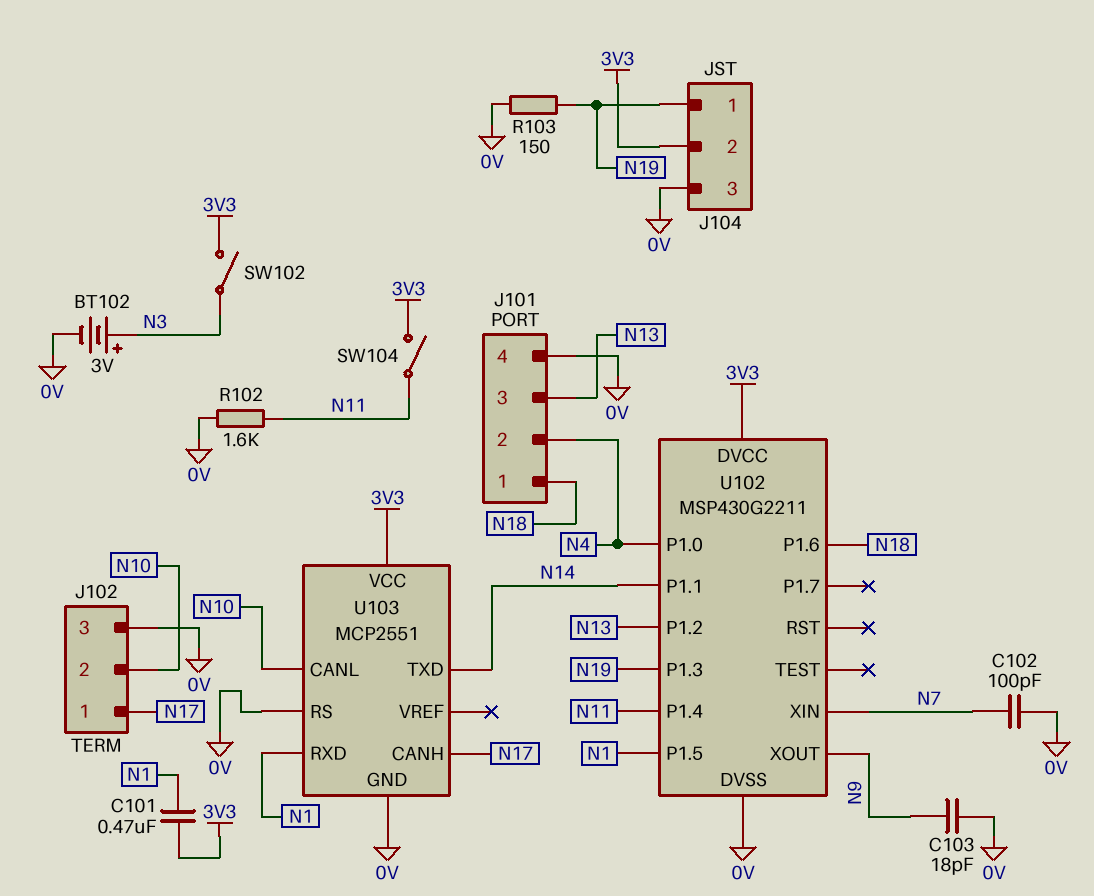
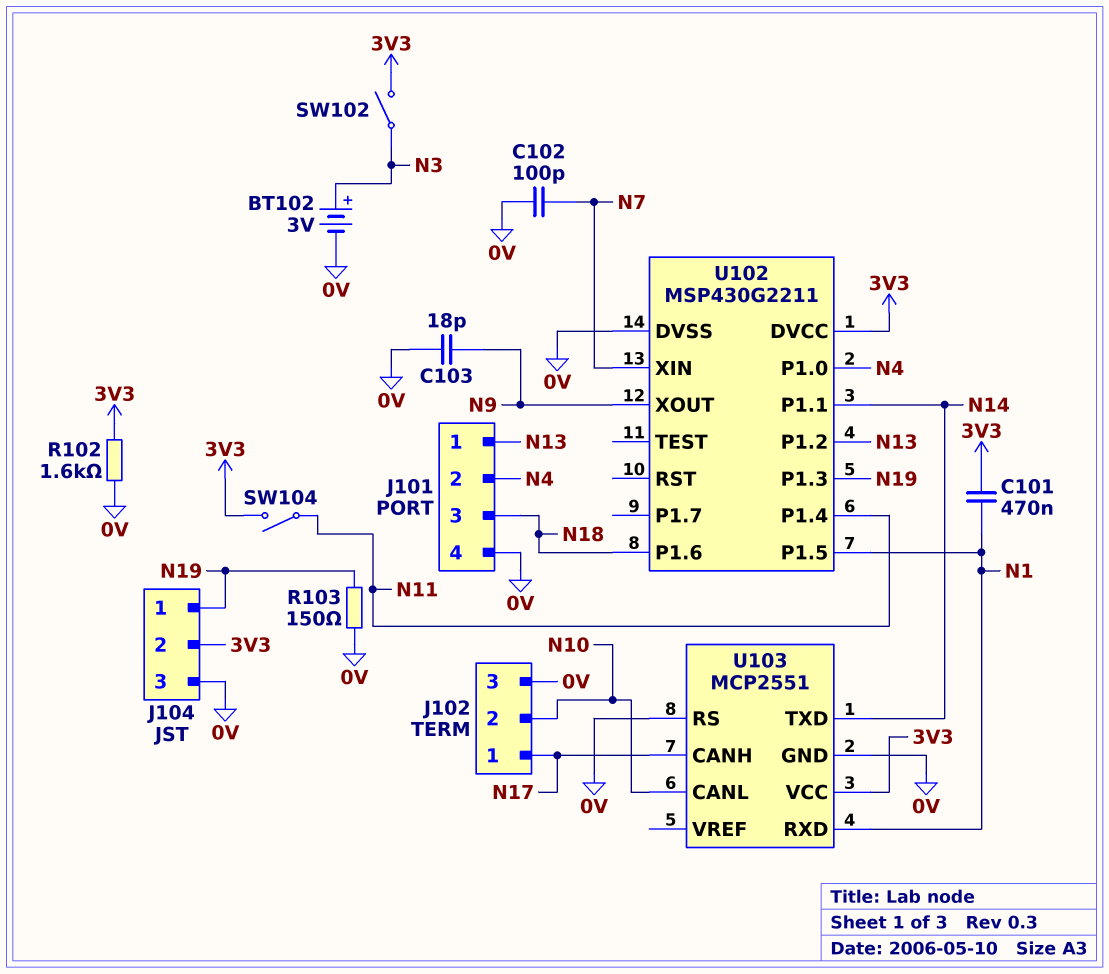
J101 pin 1: N18 -> N13
J101 pin 3: N13 -> N18
R102: 1.6k (0V, N11) -> 1.6k (0V, 3V3)

